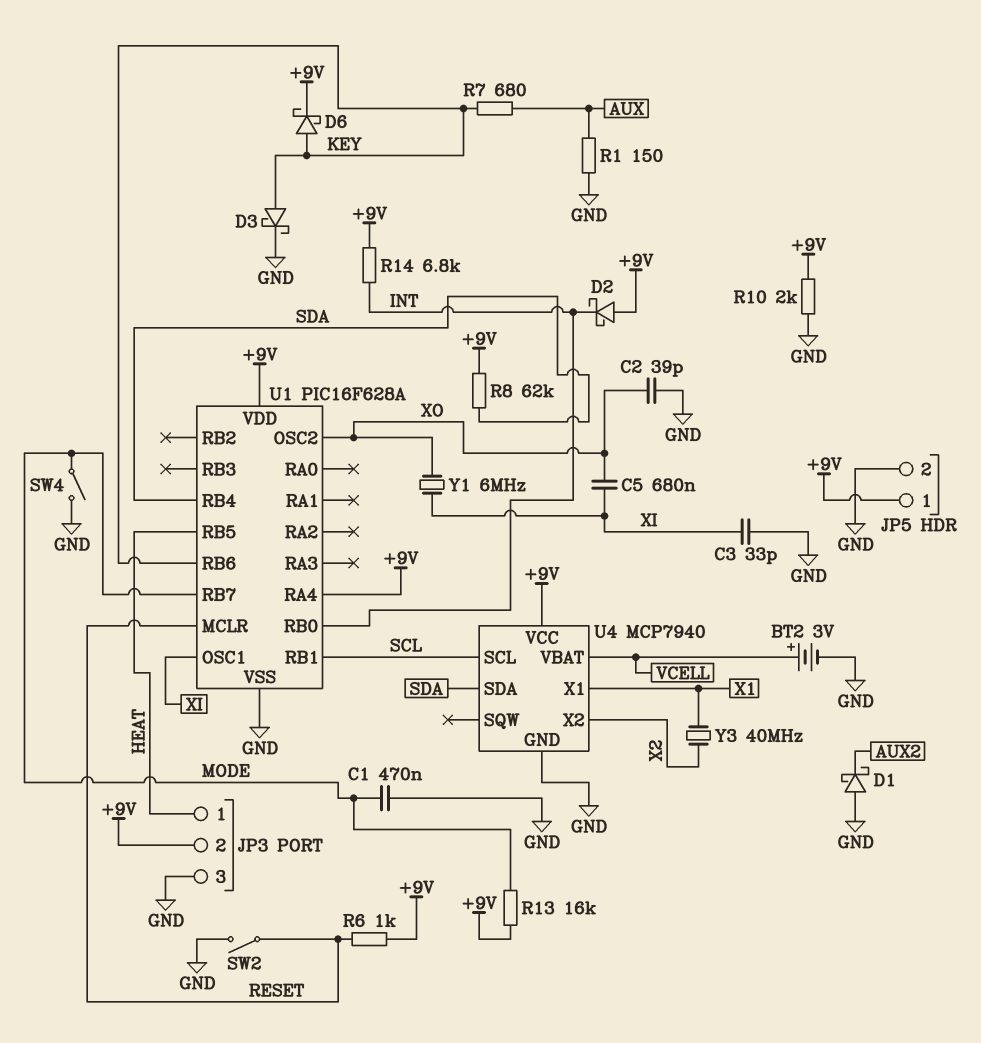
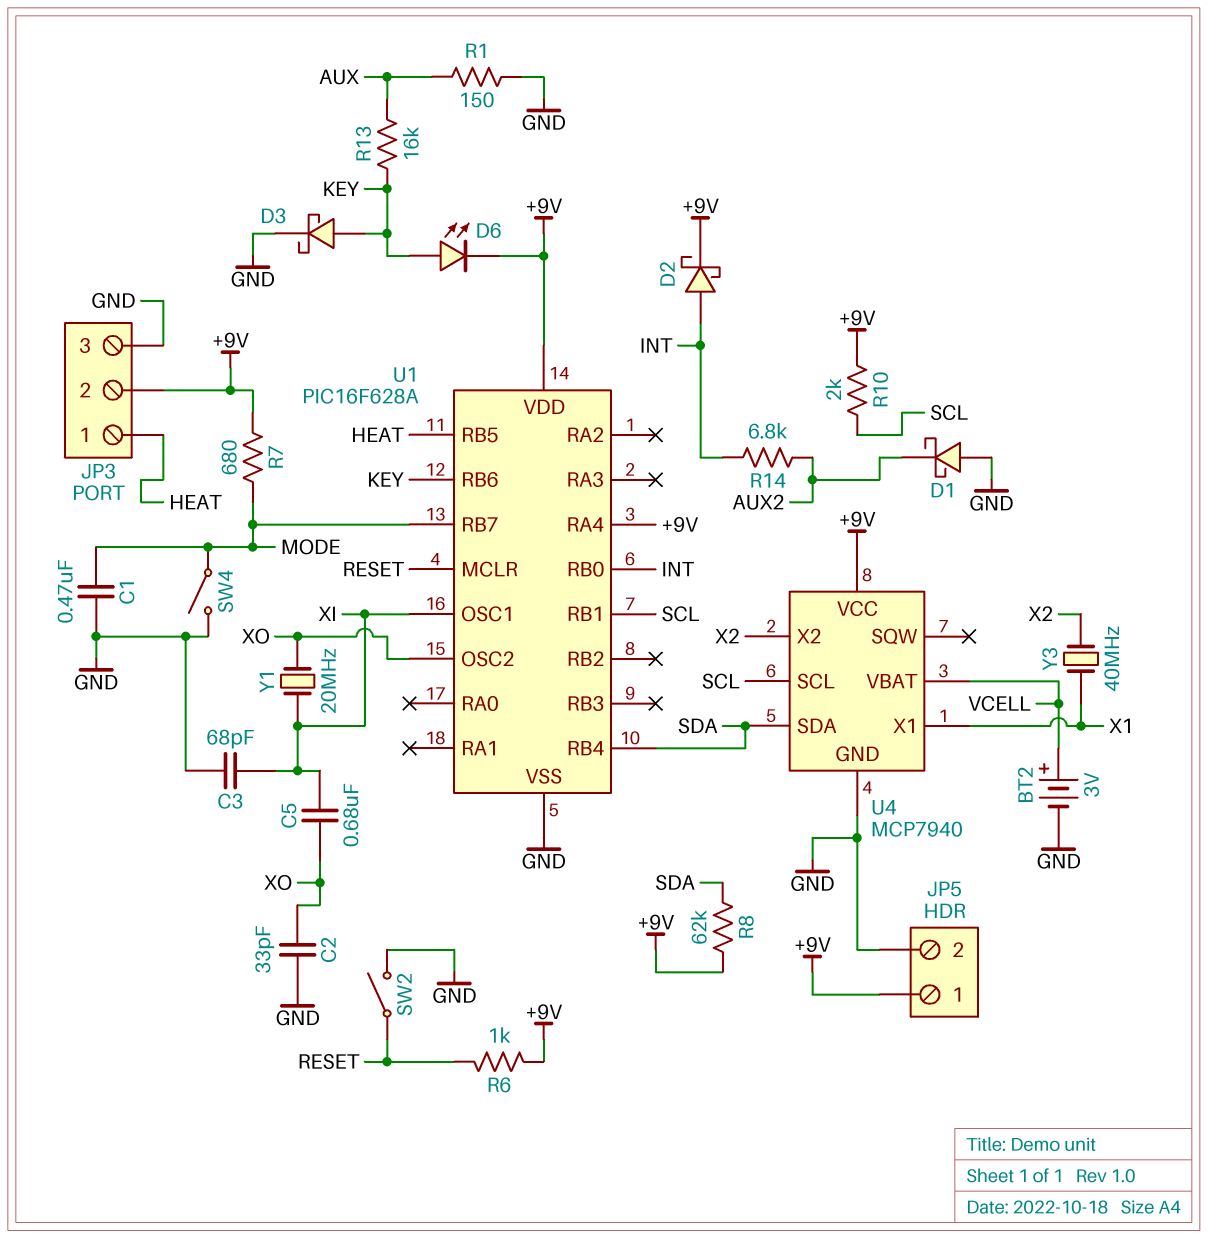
C2: 39pF (GND, XO) -> 33pF (GND, XO)
C3: 33pF (GND, XI) -> 68pF (GND, XI)
D2: schottky (A +9V, K INT) -> schottky (A INT, K +9V)
D6: schottky (A KEY, K +9V) -> LED (A KEY, K +9V)
R7: 680 (AUX, KEY) -> 680 (+9V, MODE)
R10: 2k (+9V, GND) -> 2k (+9V, SCL)
R13: 16k (+9V, MODE) -> 16k (AUX, KEY)
R14: 6.8k (+9V, INT) -> 6.8k (AUX2, INT)
Y1: 6MHz (XI, XO) -> 20MHz (XI, XO)

